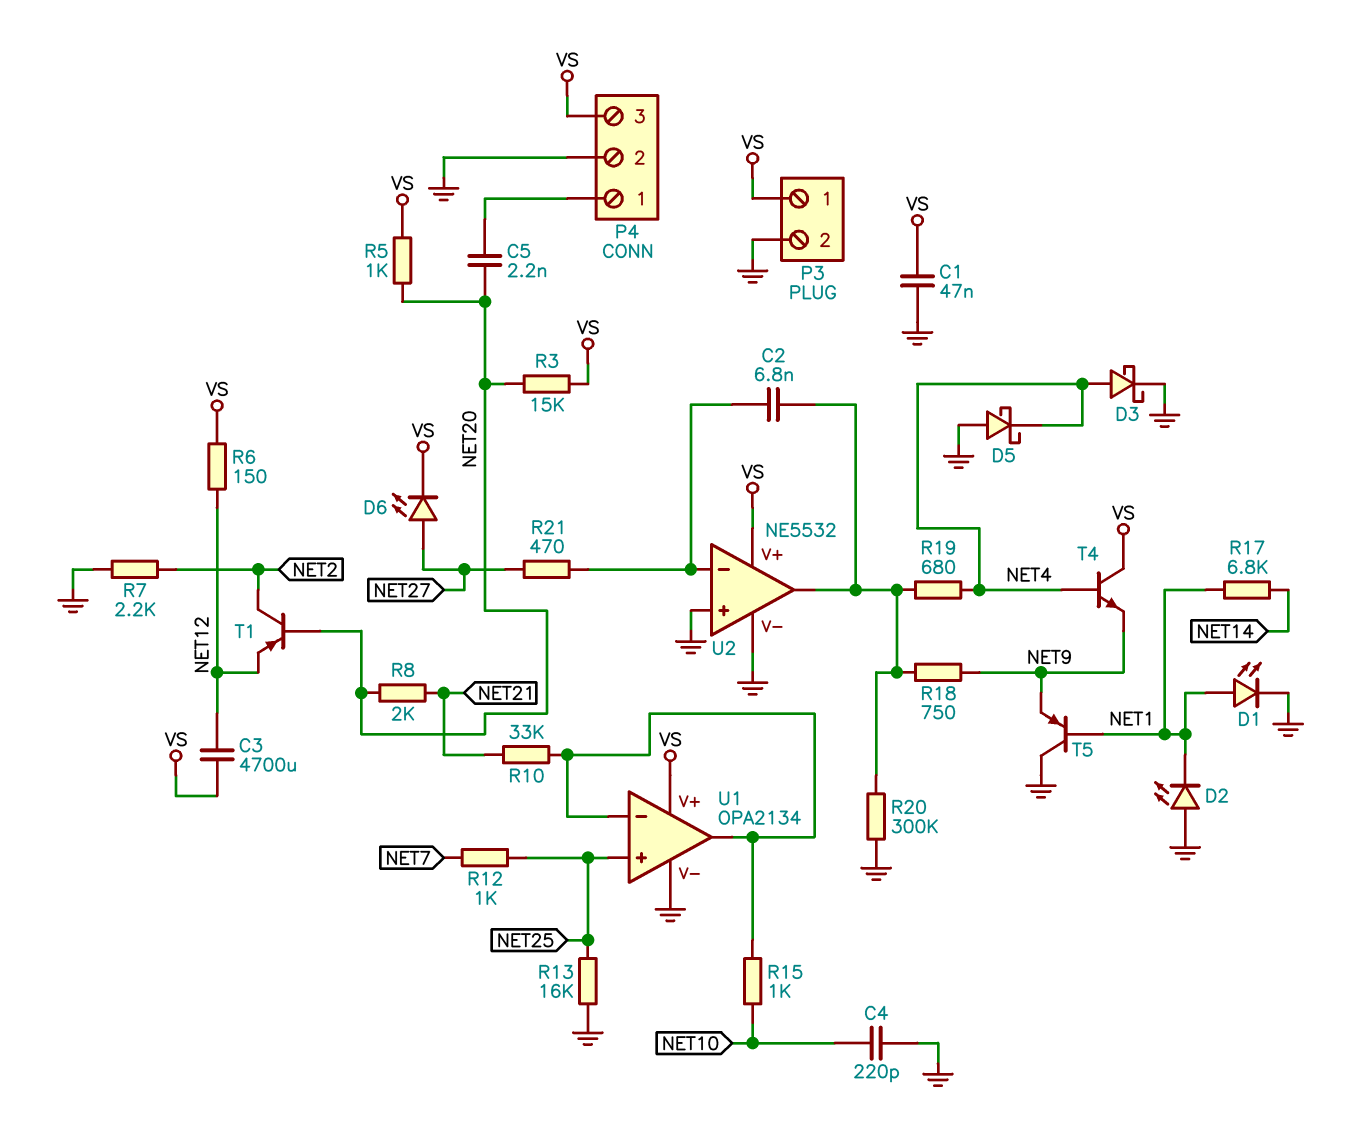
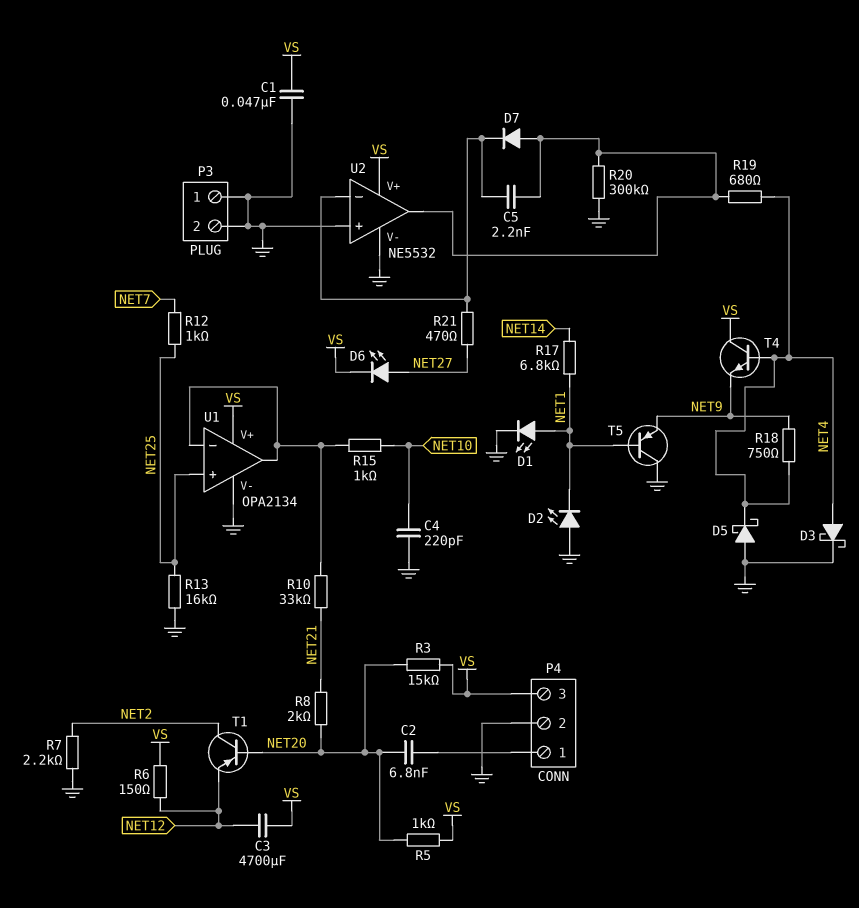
C2: 6.8nF (U2/in-, U2/out) -> 6.8nF (NET20, P4/1)
C5: 2.2nF (NET20, P4/1) -> 2.2nF (U2/in-, U2/out)
D7: none -> diode (A U2/out, K U2/in-)
P3 pin 1: VS -> GND
R18: 750 (NET9, U2/out) -> 750 (NET4, NET9)

